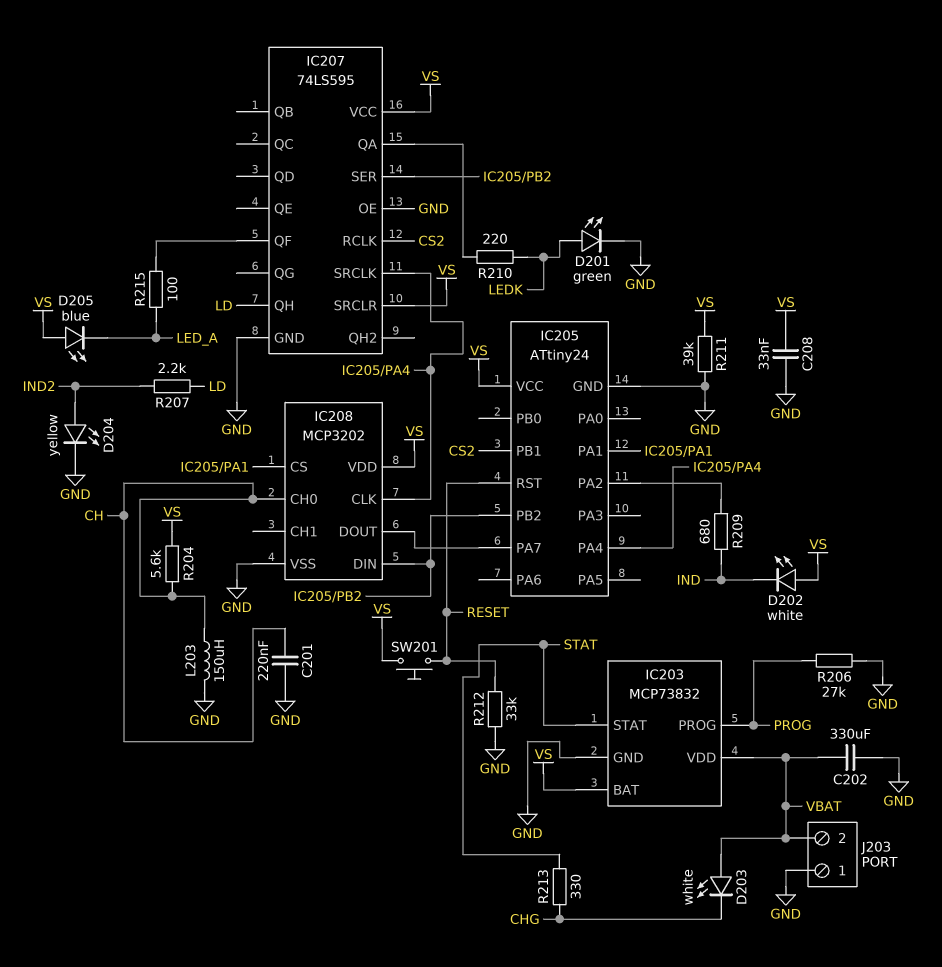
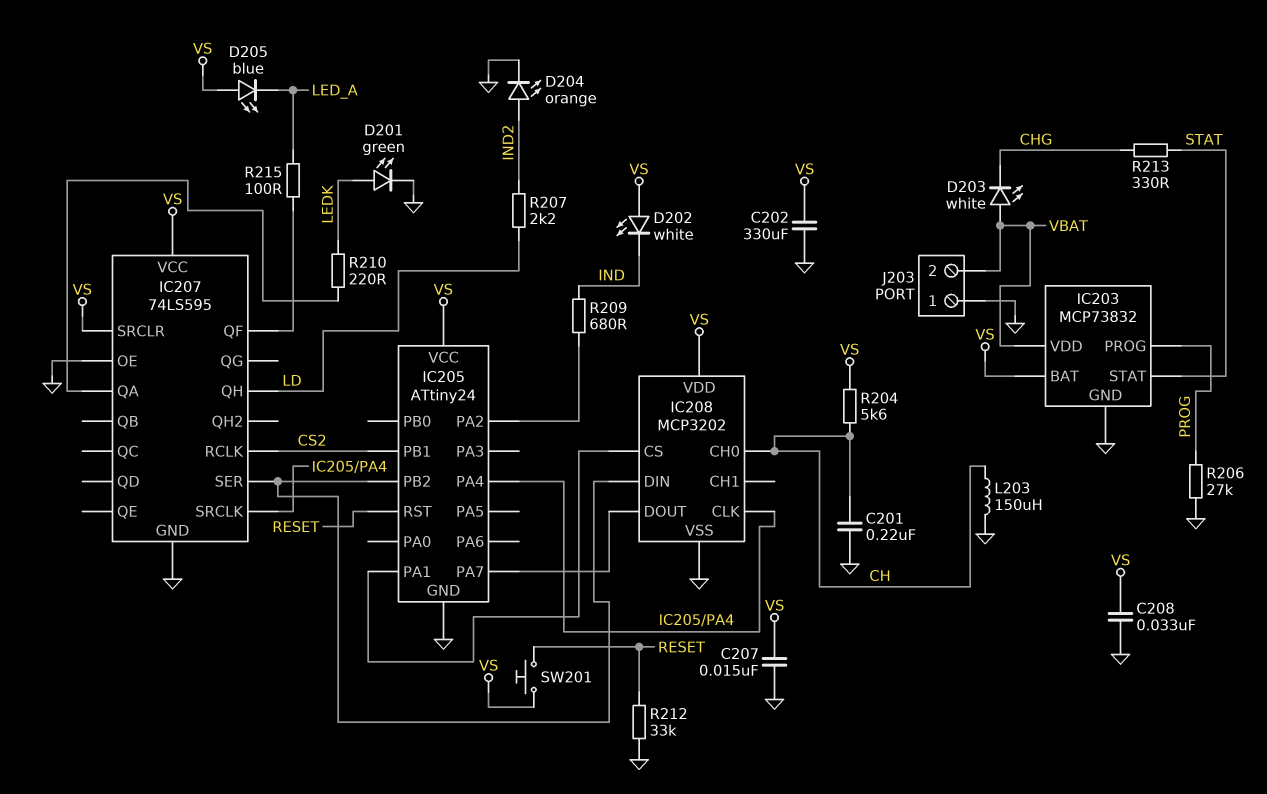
C202: 330uF (GND, VBAT) -> 330uF (GND, VS)
C207: none -> 15nF (GND, VS)
D204: LED yellow (A IND2, K GND) -> LED orange (A IND2, K GND)
R211: 39k (GND, VS) -> none

